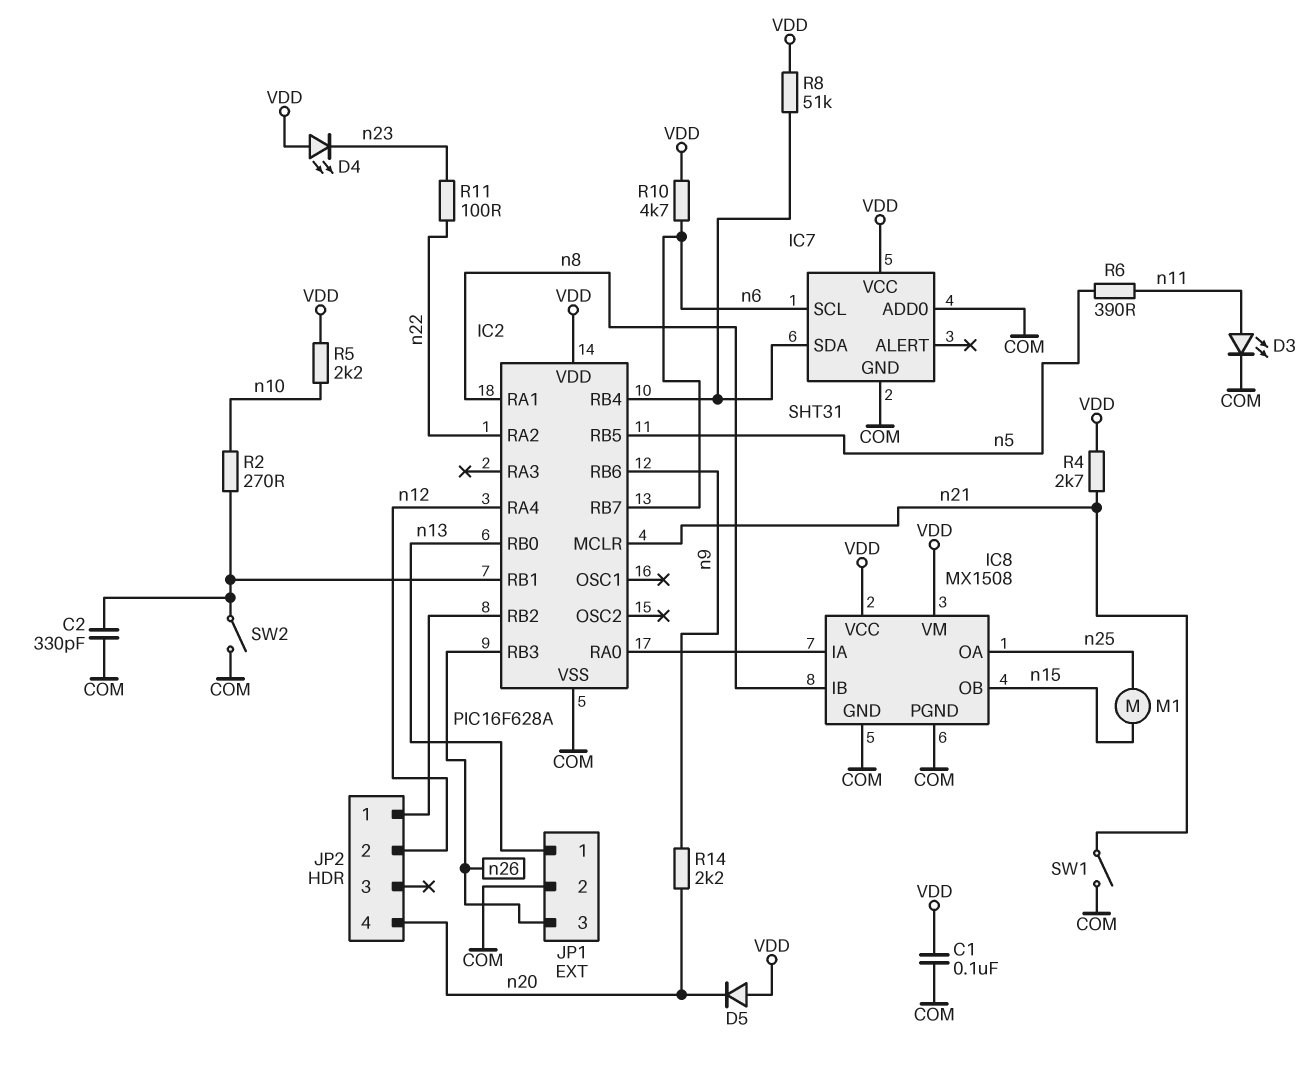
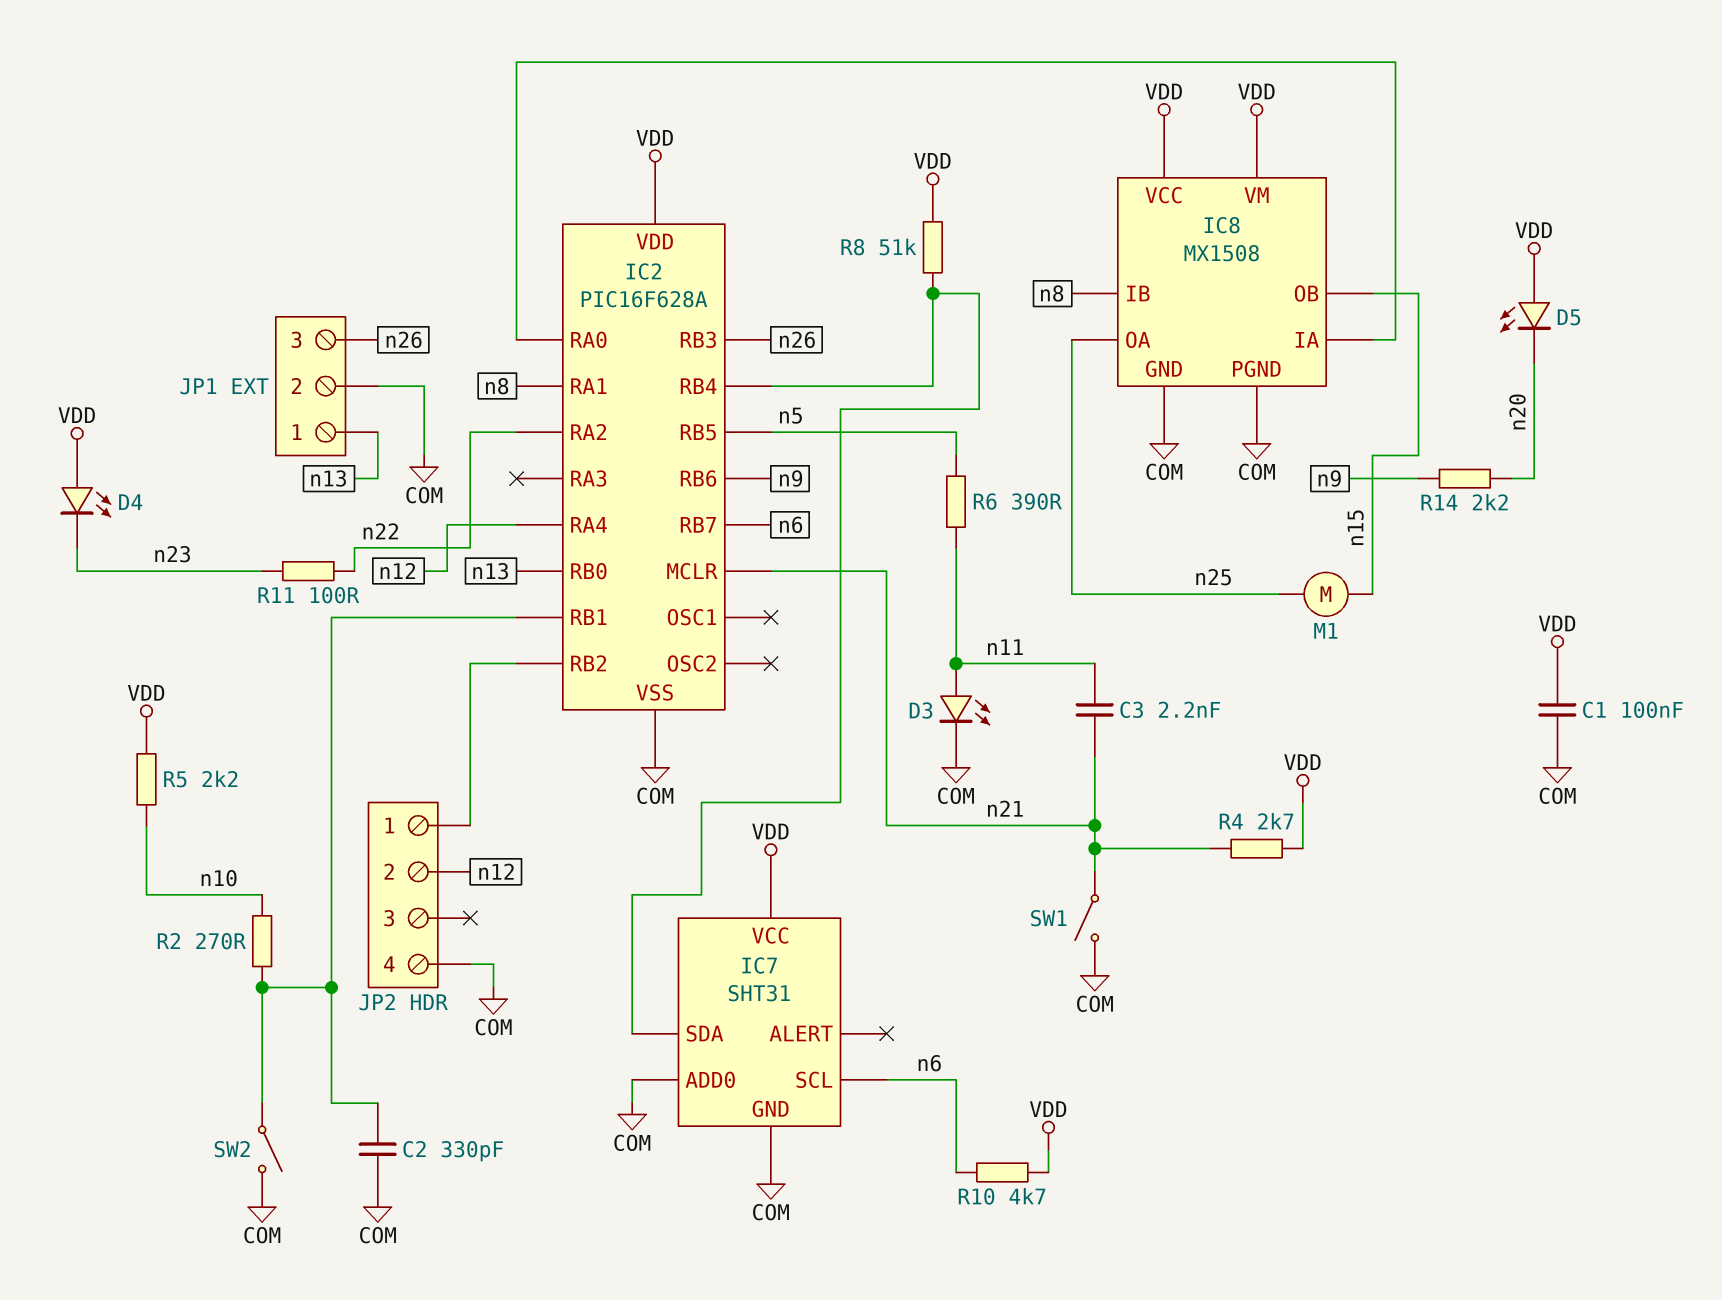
C3: none -> 2.2nF (n11, n21)
D5: diode (A VDD, K n20) -> LED (A VDD, K n20)
JP2 pin 4: n20 -> COM

